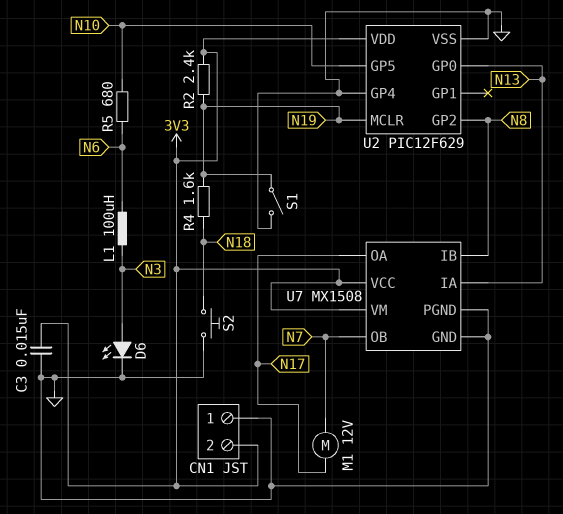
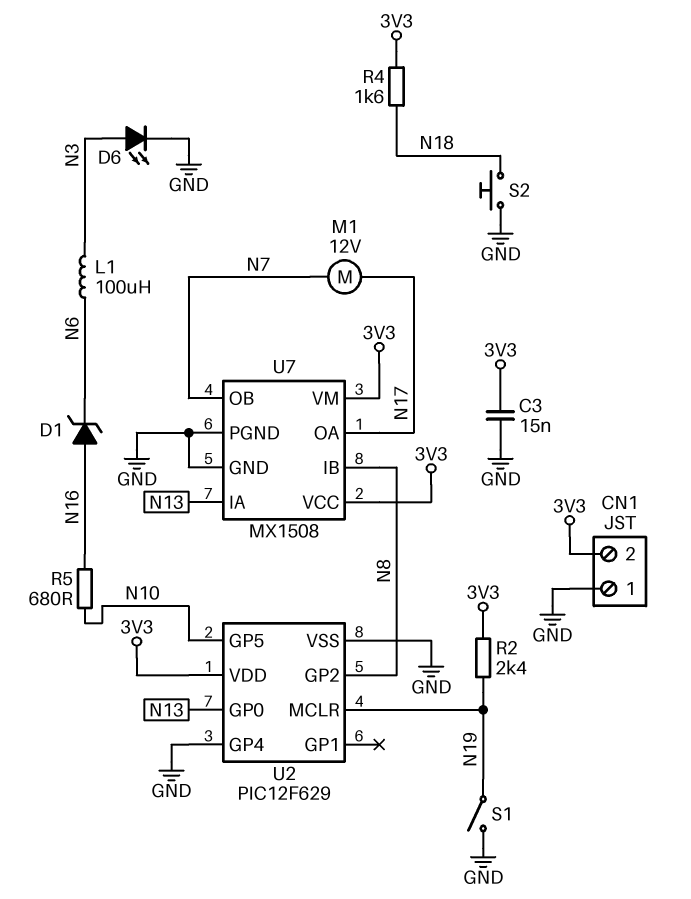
D1: none -> zener (A N16, K N6)
R4: 1.6k (N18, N19) -> 1.6k (3V3, N18)
R5: 680 (N6, N10) -> 680 (N10, N16)

